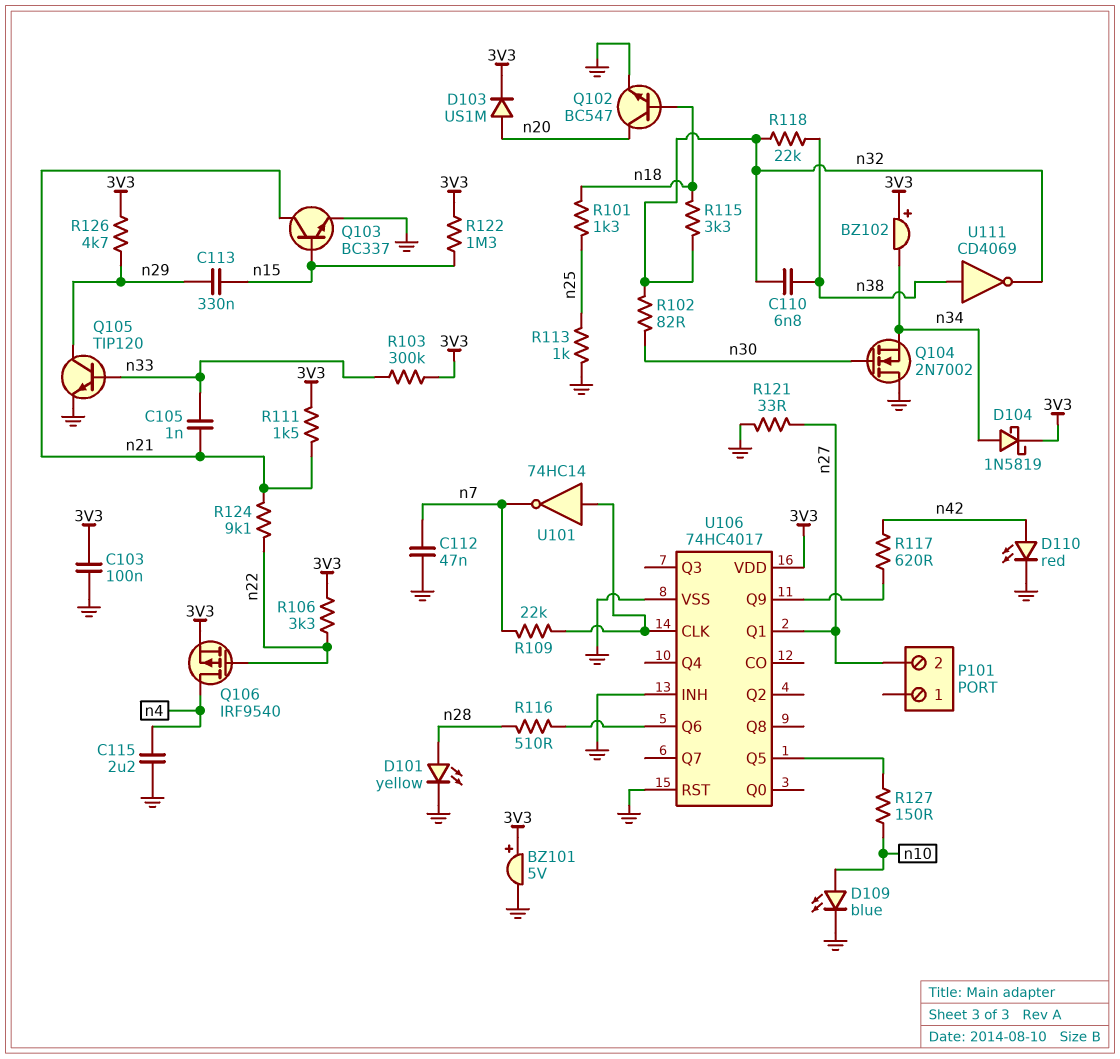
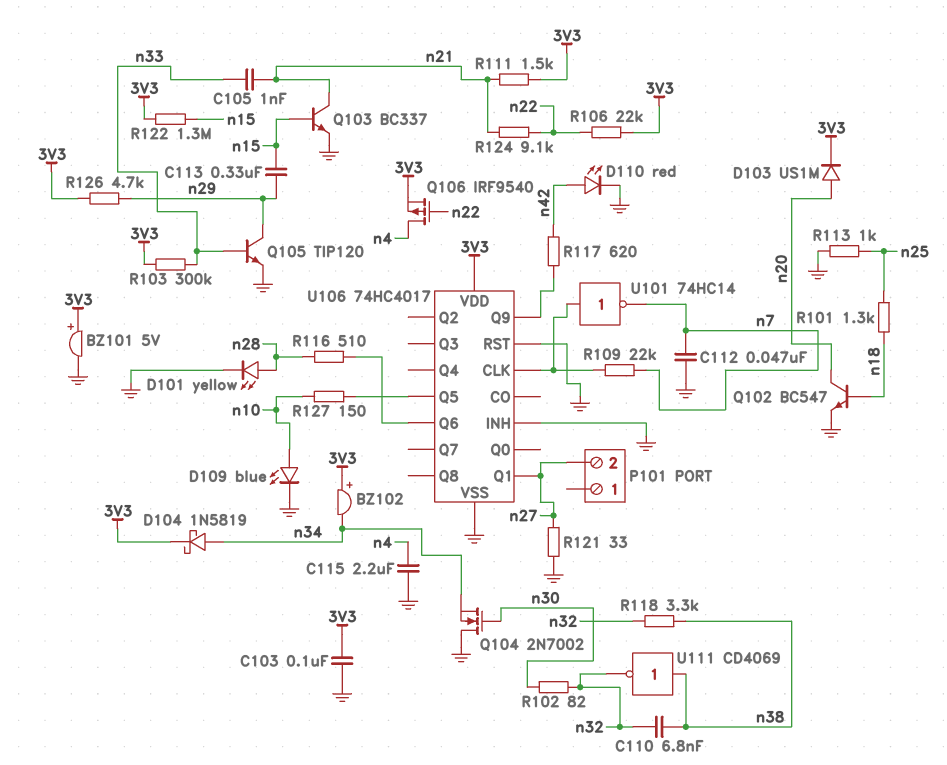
R106: 3.3k (3V3, n22) -> 22k (3V3, n22)
R115: 3.3k (n18, n32) -> none
R118: 22k (n32, n38) -> 3.3k (n32, n38)

